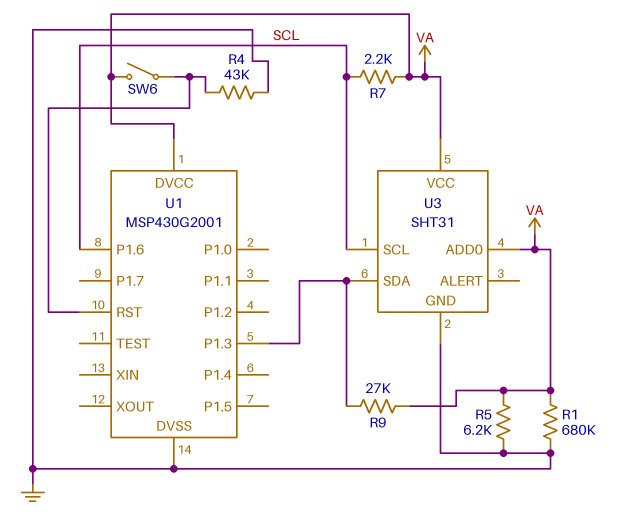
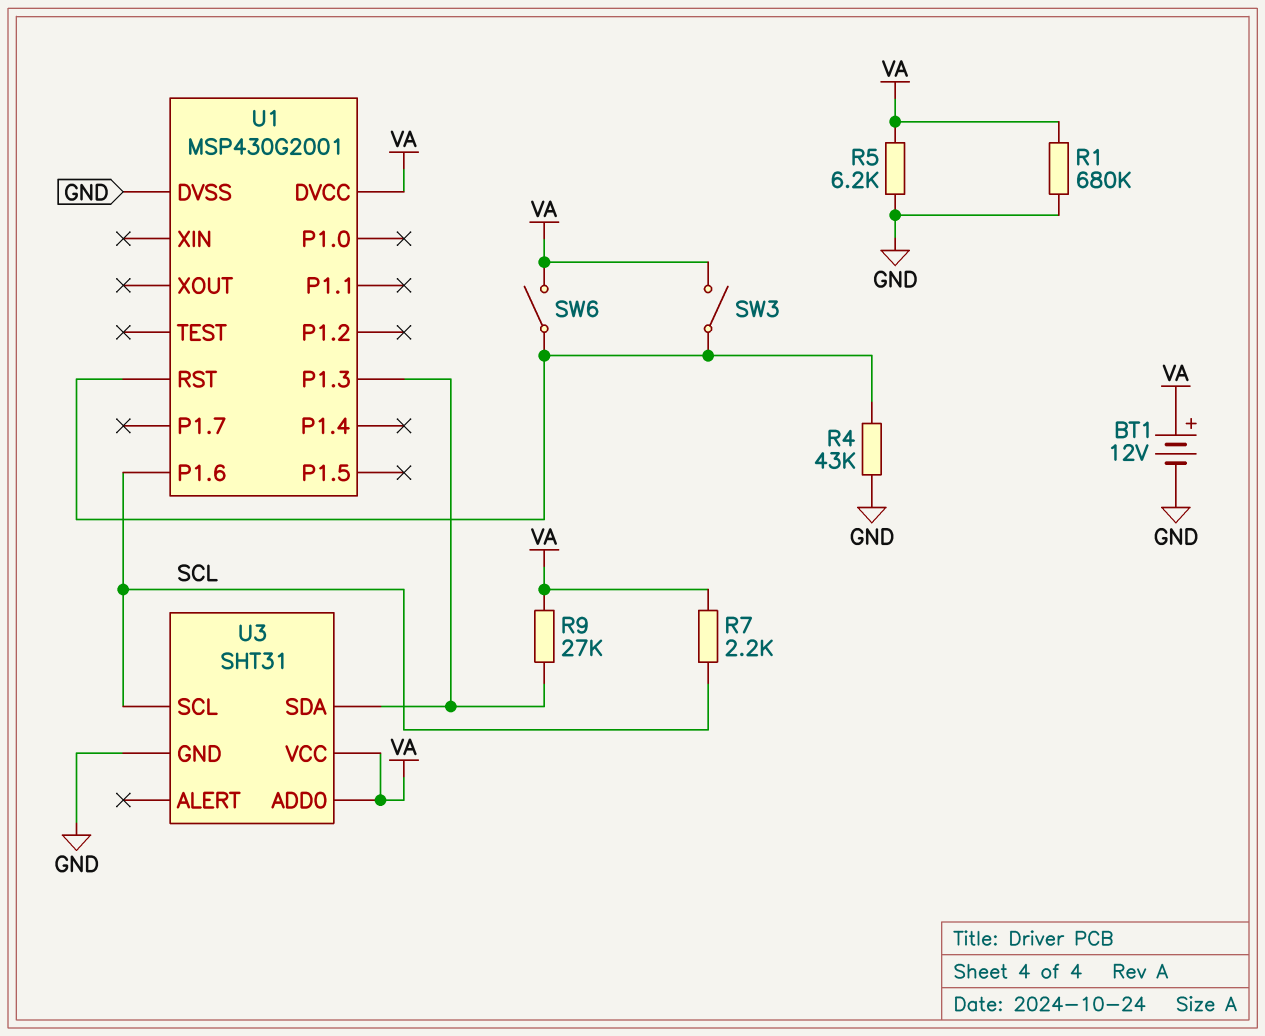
BT1: none -> 12V (plus VA, minus GND)
SW3: none -> switch (U1/RST, VA)

